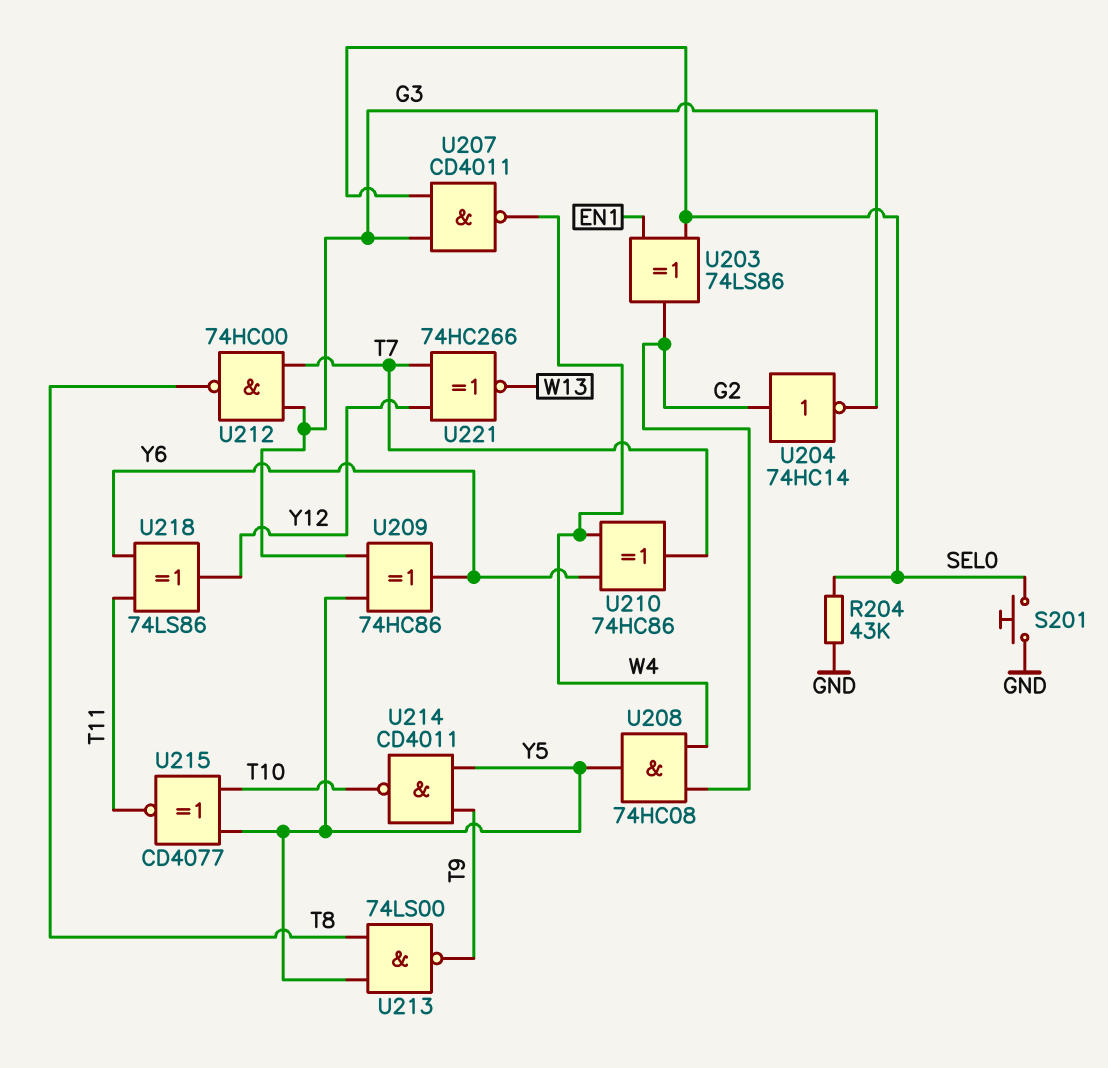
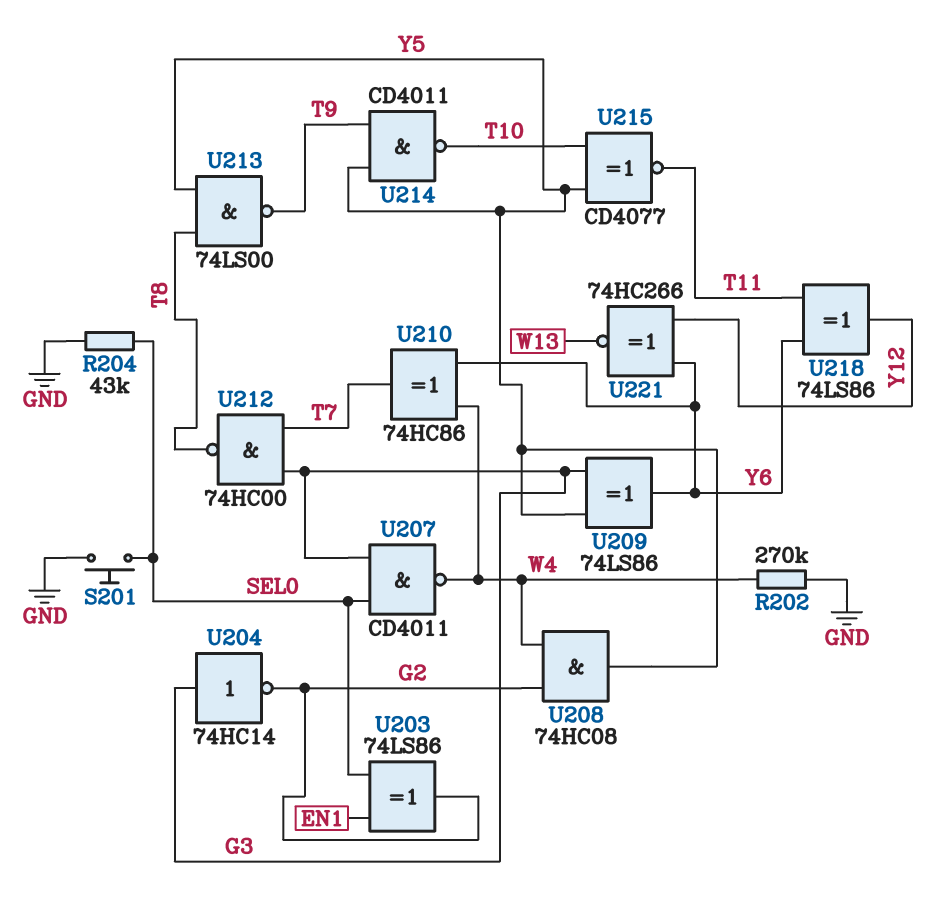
R202: none -> 270k (GND, W4)
U204: NOT 74HC14 (in G2, out G3) -> NOT 74HC14 (in G3, out G2)
U209: XOR 74HC86 (in G3, in Y5, out Y6) -> XOR 74LS86 (in G3, in Y5, out Y6)
U221: XNOR 74HC266 (in T7, in Y12, out W13) -> XNOR 74HC266 (in Y6, in Y12, out W13)

